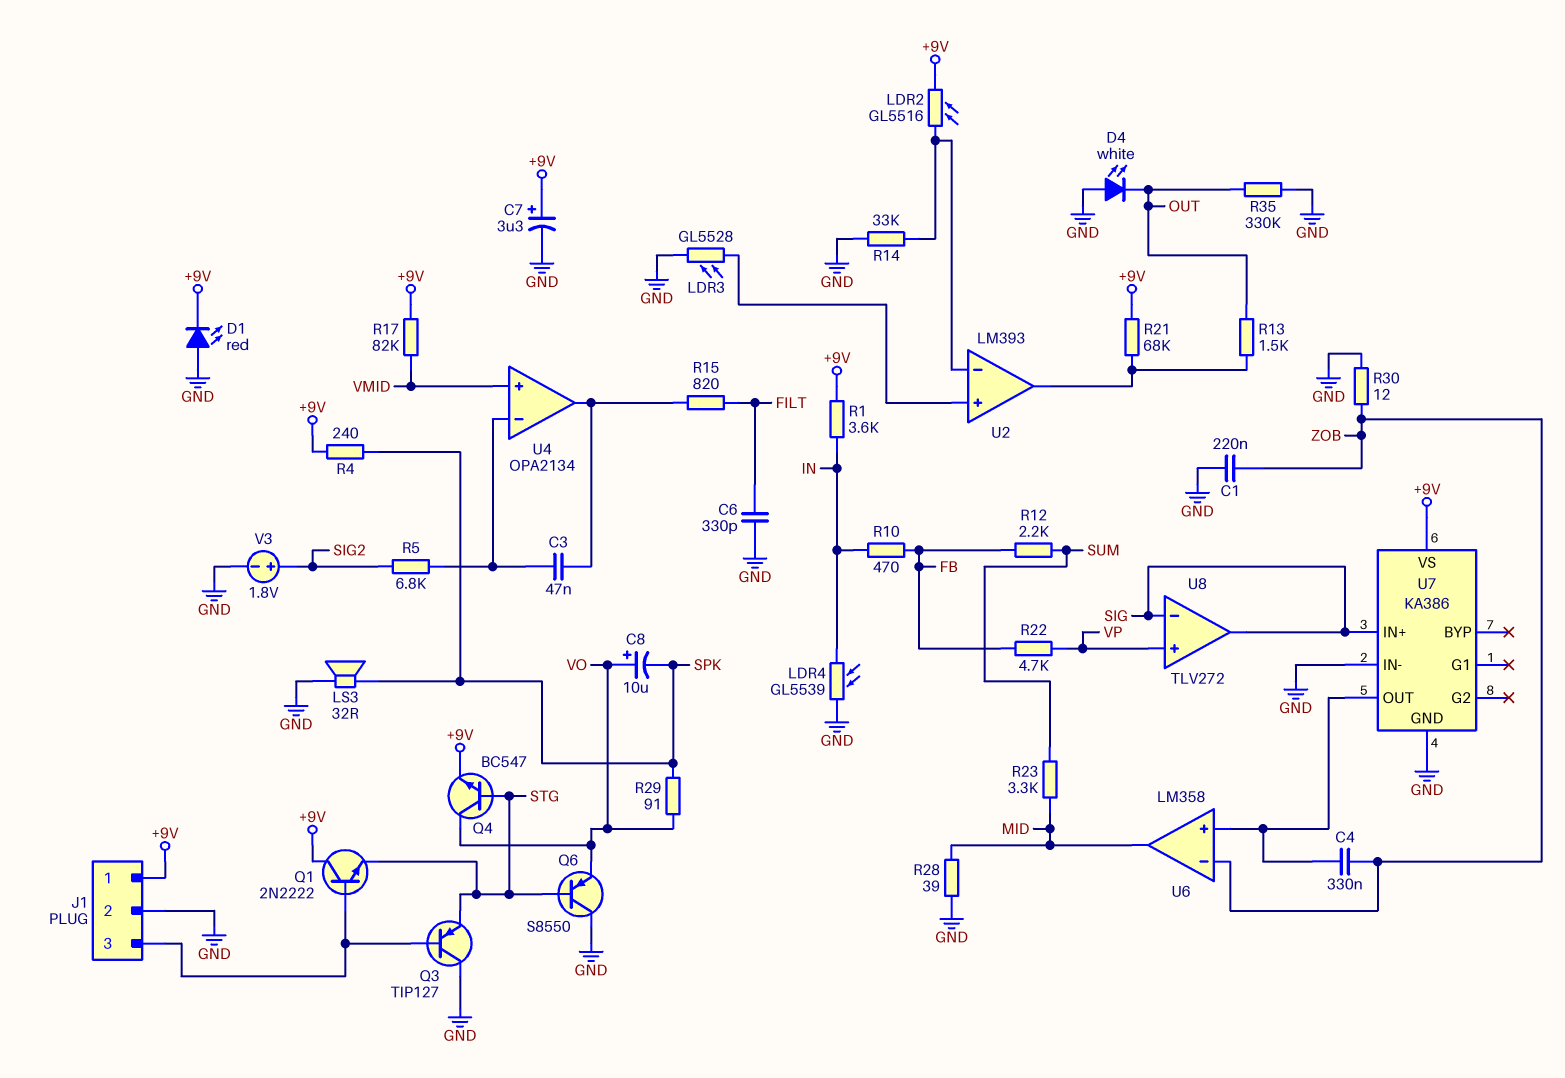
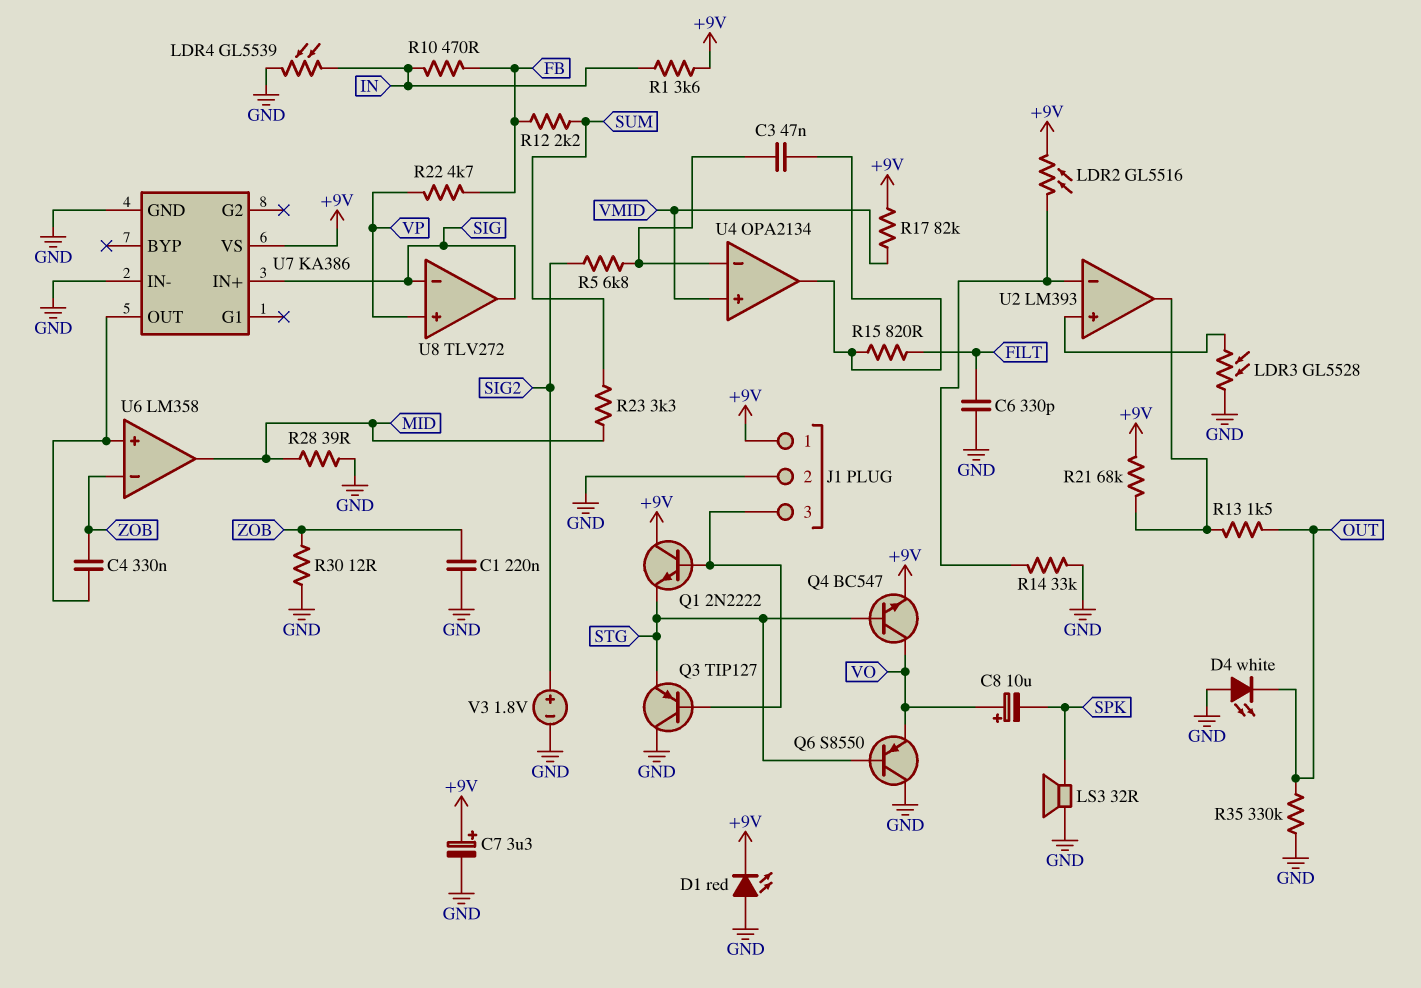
R4: 240 (+9V, SPK) -> none
R29: 91 (SPK, VO) -> none

